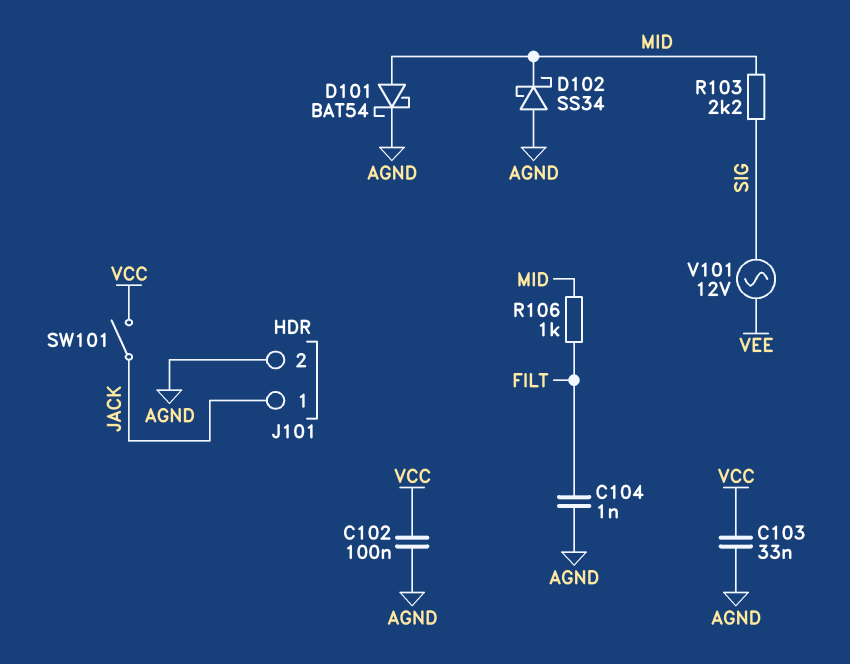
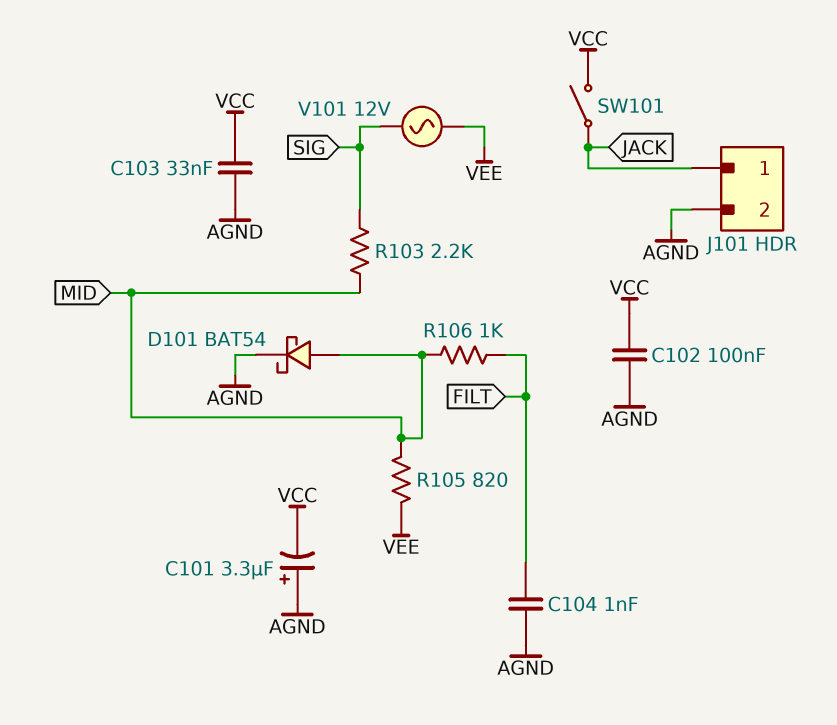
C101: none -> 3.3uF (plus AGND, minus VCC)
D102: schottky SS34 (A AGND, K MID) -> none
R105: none -> 820 (MID, VEE)

